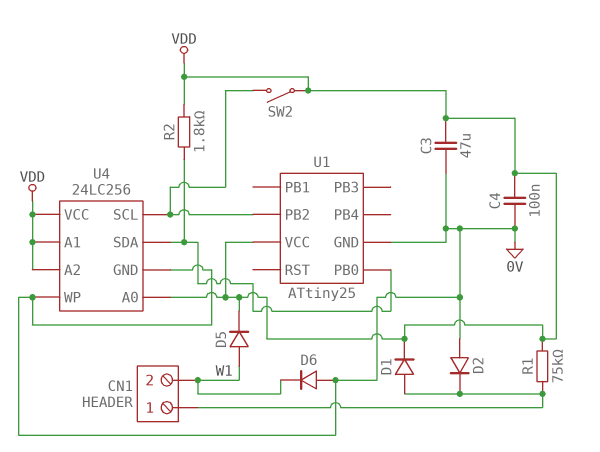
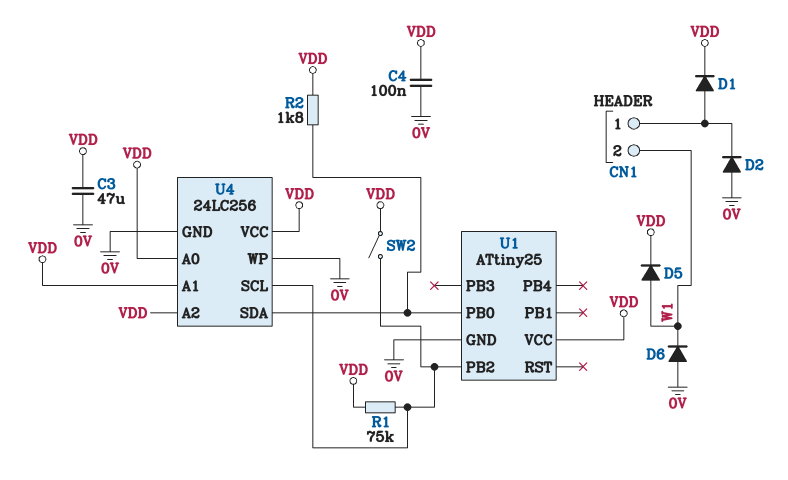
R1: 75k (CN1/1, VDD) -> 75k (U1/PB2, VDD)

